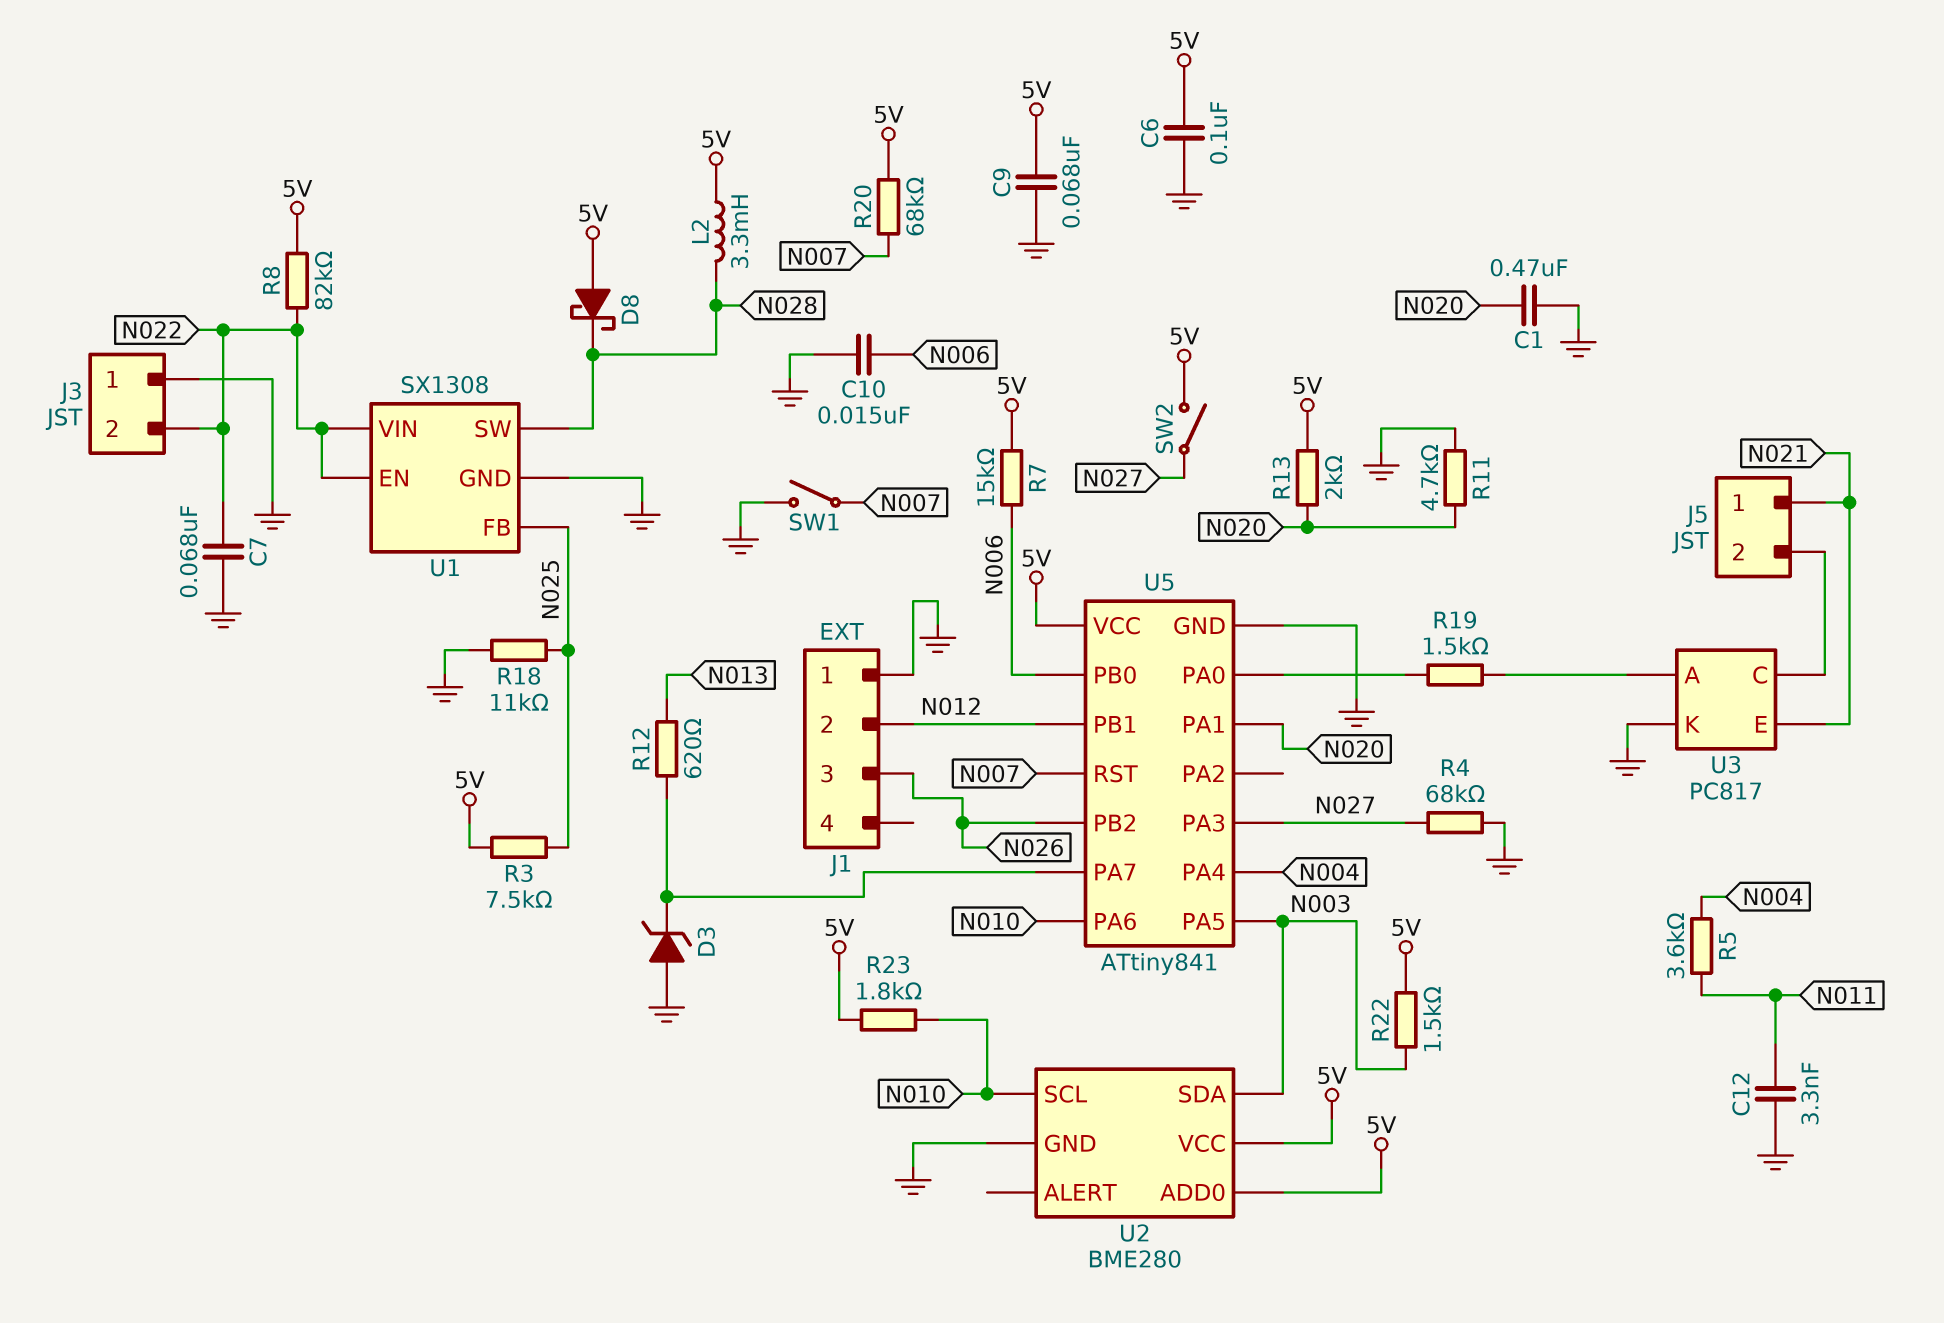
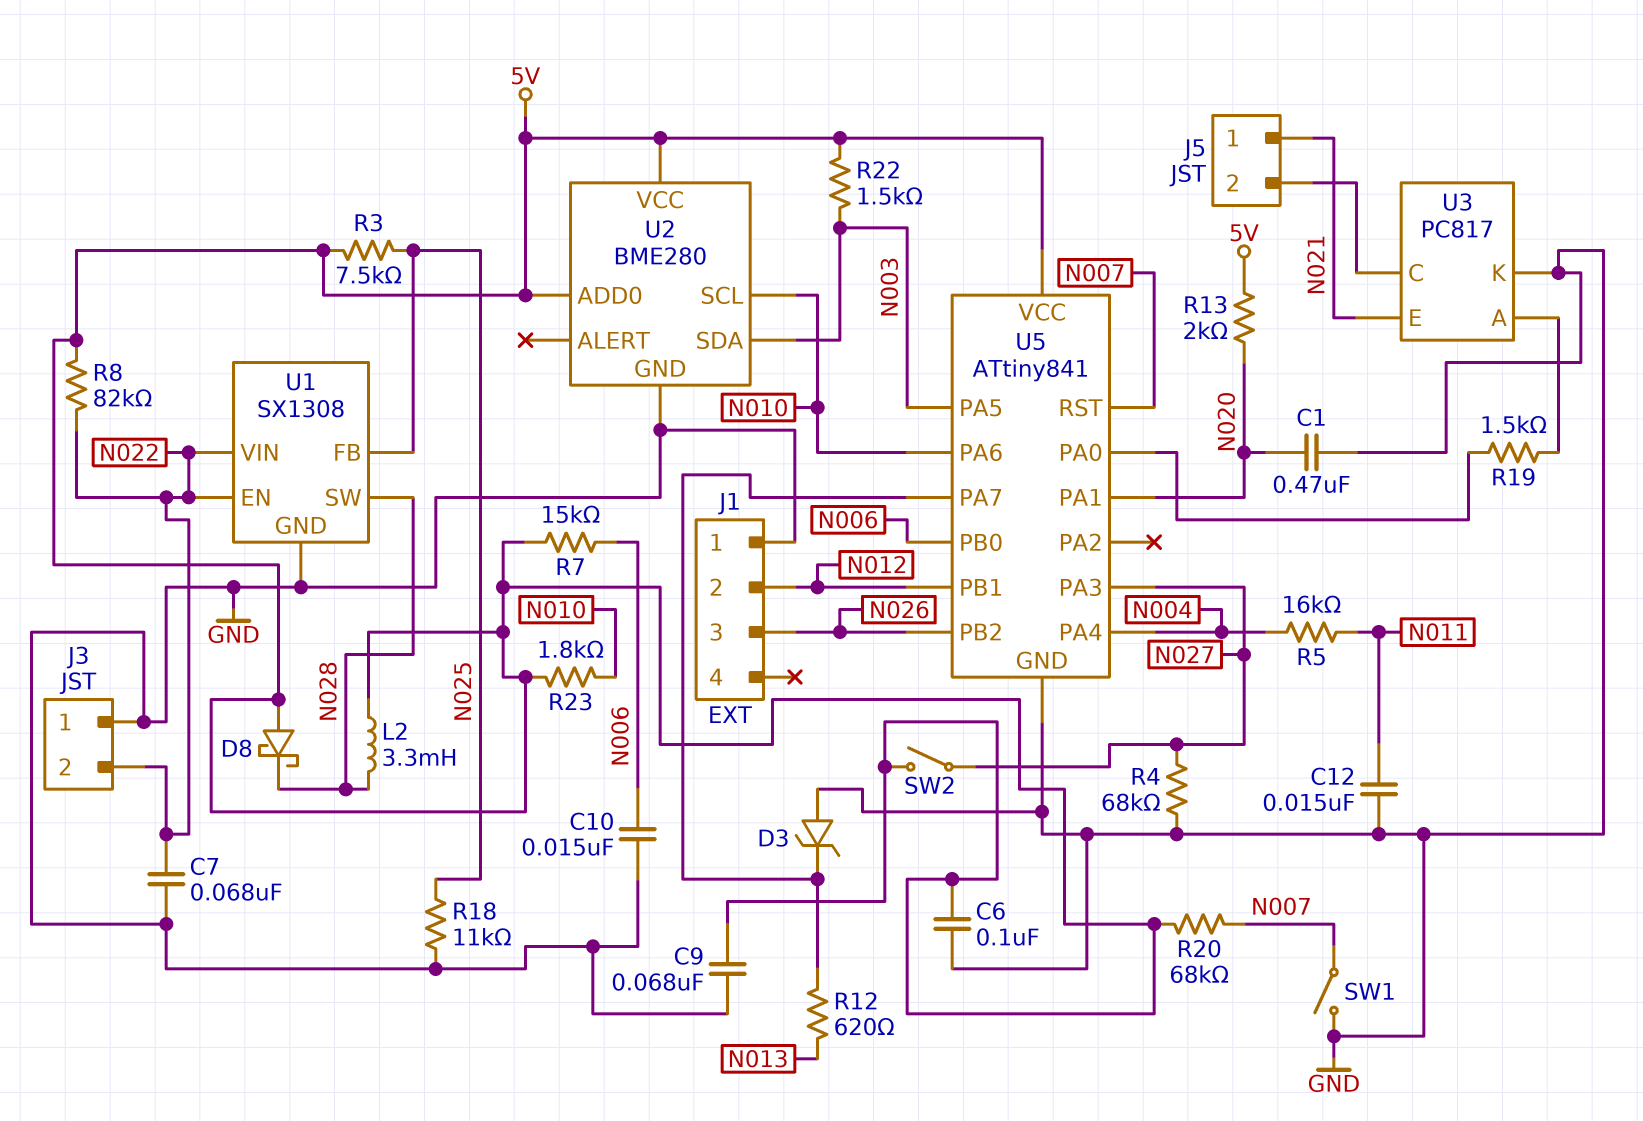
C12: 3.3nF (GND, N011) -> 15nF (GND, N011)
R5: 3.6k (N004, N011) -> 16k (N004, N011)
R11: 4.7k (GND, N020) -> none

